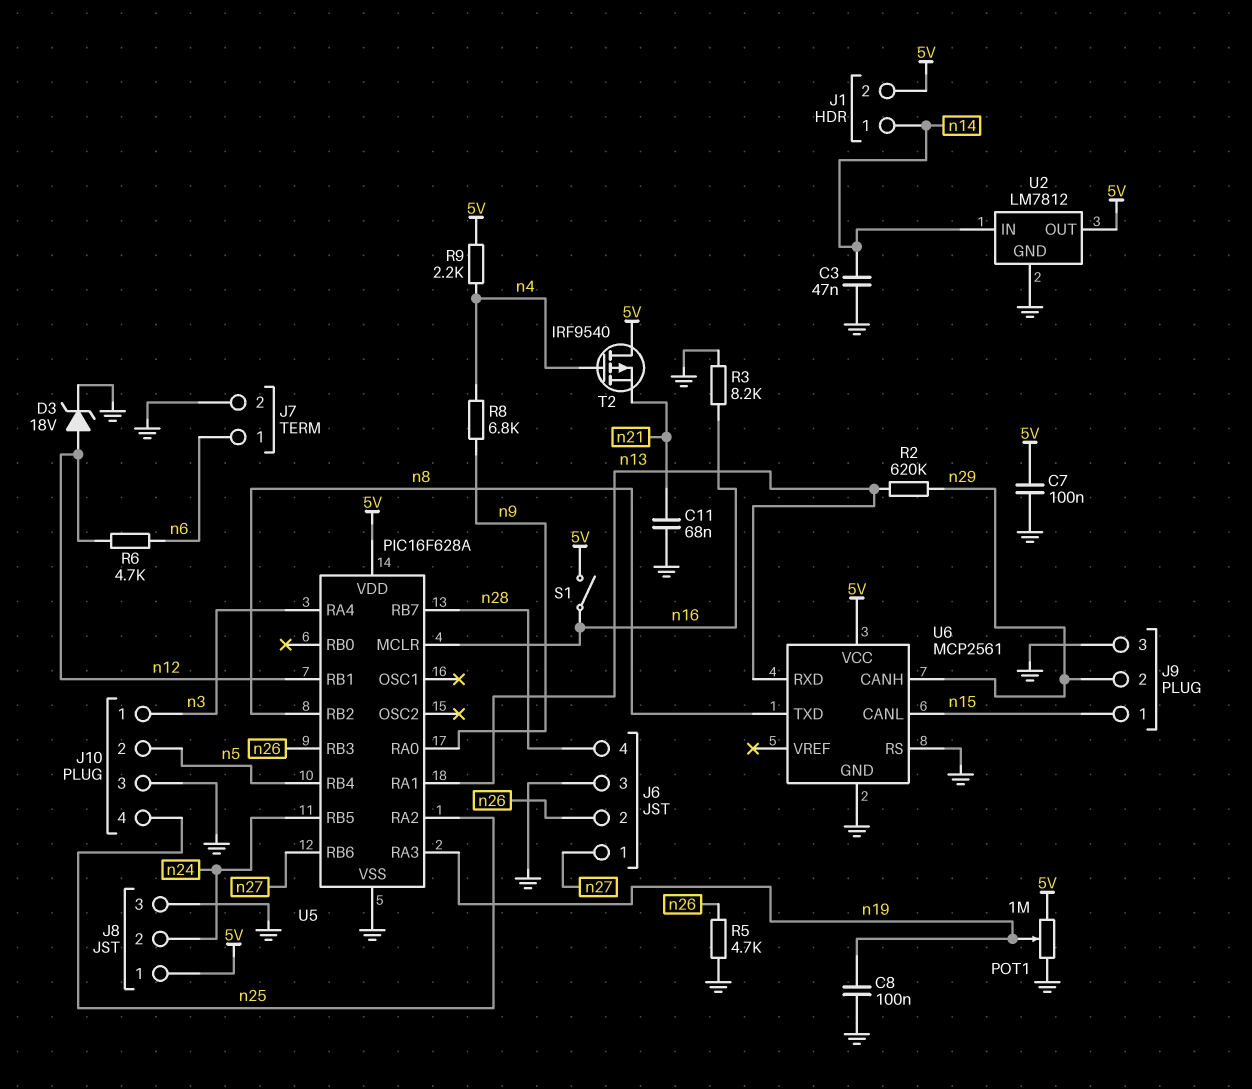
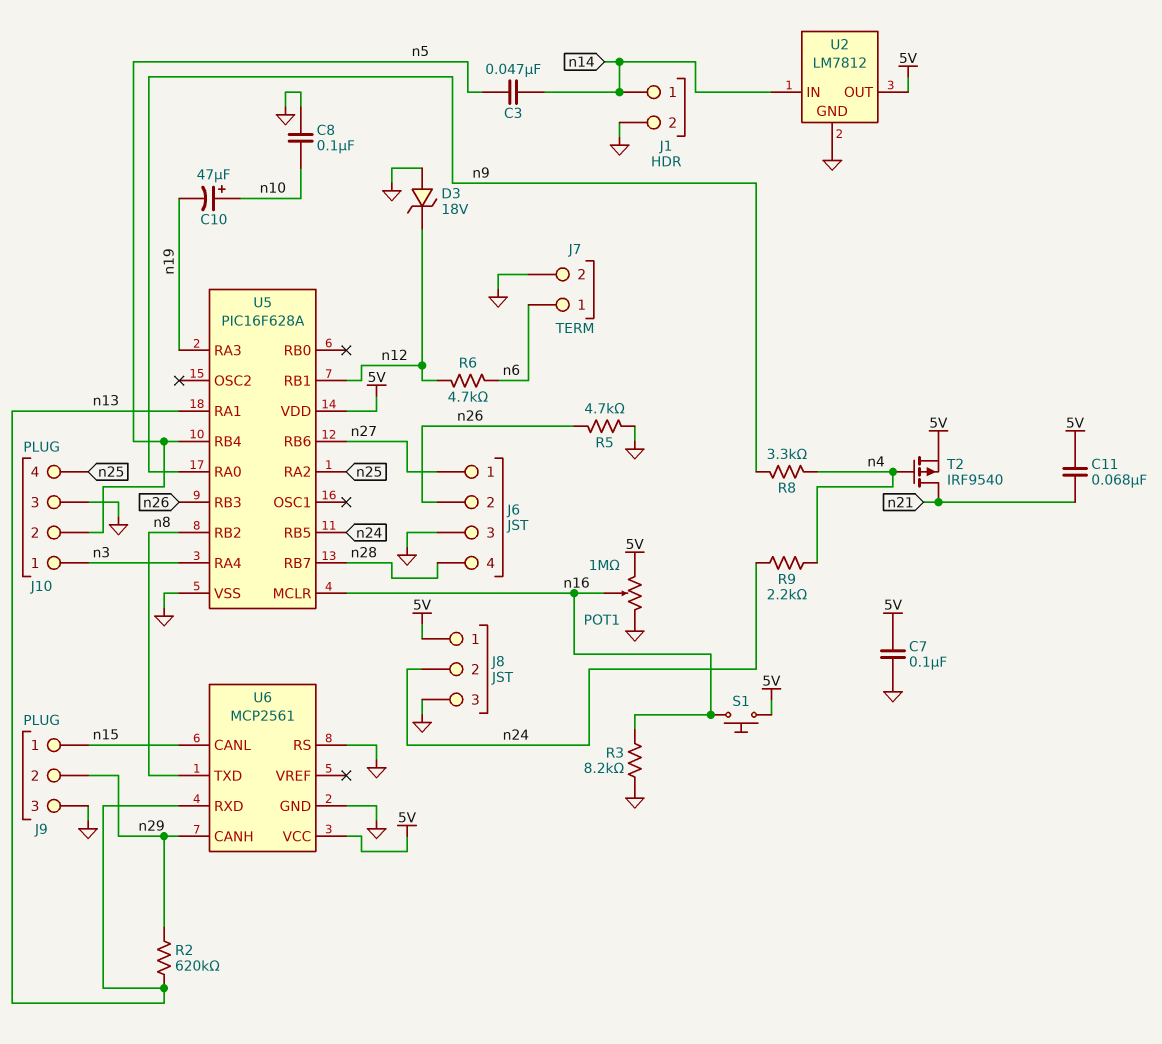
C3: 47nF (GND, n14) -> 47nF (n5, n14)
C8: 100nF (GND, n19) -> 100nF (GND, n10)
C10: none -> 47uF (plus n10, minus n19)
C11: 68nF (GND, n21) -> 68nF (5V, n21)
D3: zener 18V (A n12, K GND) -> zener 18V (A GND, K n12)
J1 pin 2: 5V -> GND
POT1: 1M (5V, GND, wiper n19) -> 1M (5V, GND, wiper n16)
R8: 6.8k (n4, n9) -> 3.3k (n4, n9)
R9: 2.2k (5V, n4) -> 2.2k (n4, n24)
S1: switch (5V, n16) -> button (5V, n16)
T2: PMOS IRF9540 (G n4, D 5V, S n21) -> PMOS IRF9540 (G n4, D n21, S 5V)

